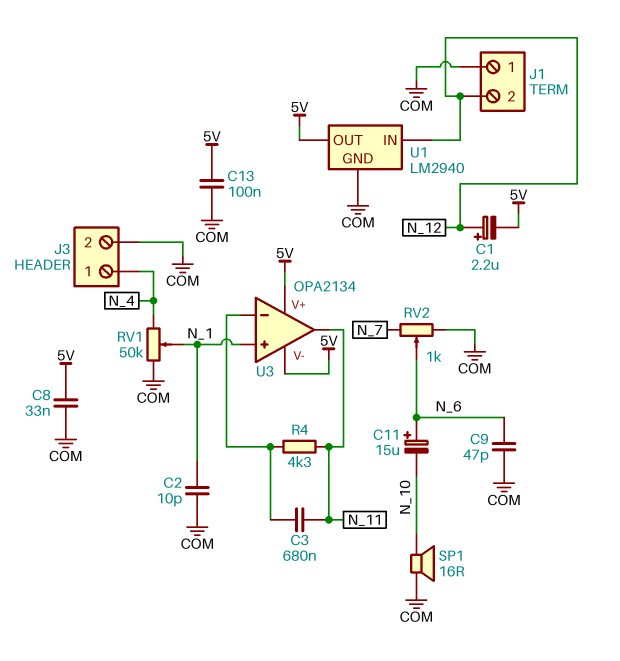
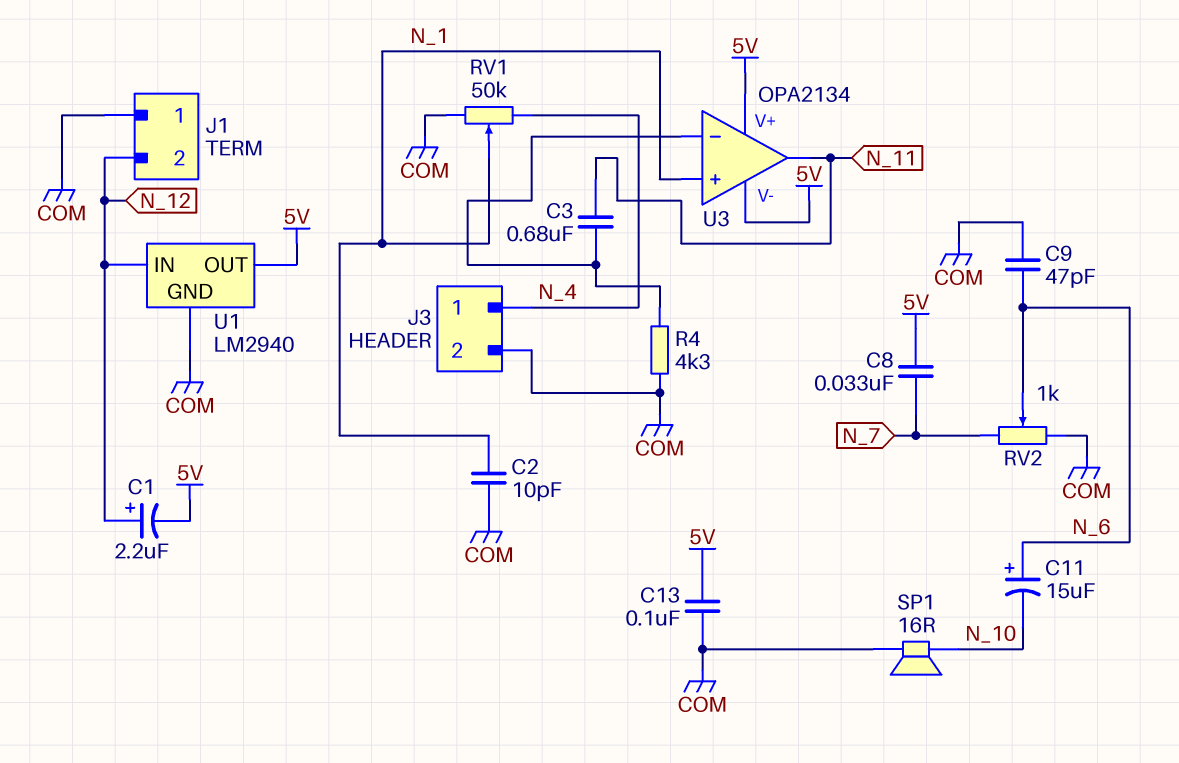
C8: 33nF (5V, COM) -> 33nF (5V, N_7)
R4: 4.3k (N_11, U3/in-) -> 4.3k (COM, U3/in-)

